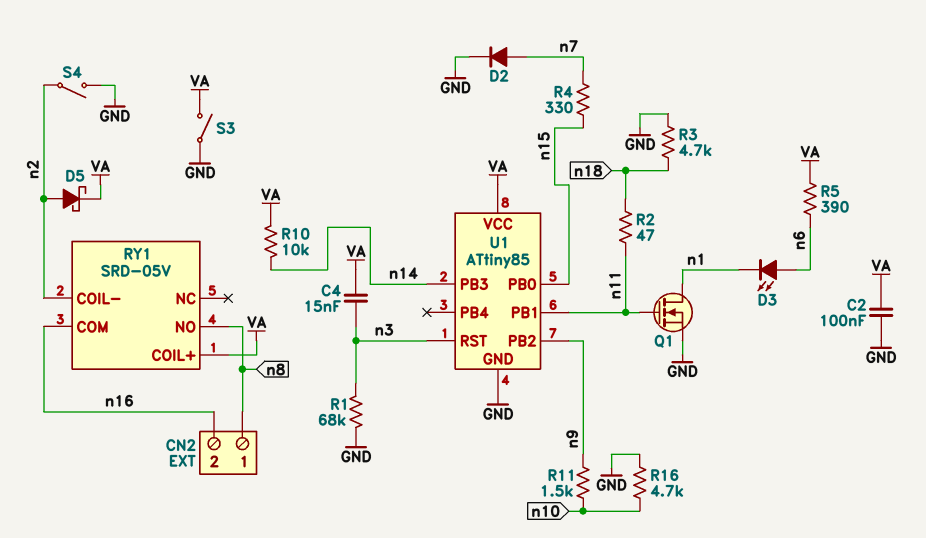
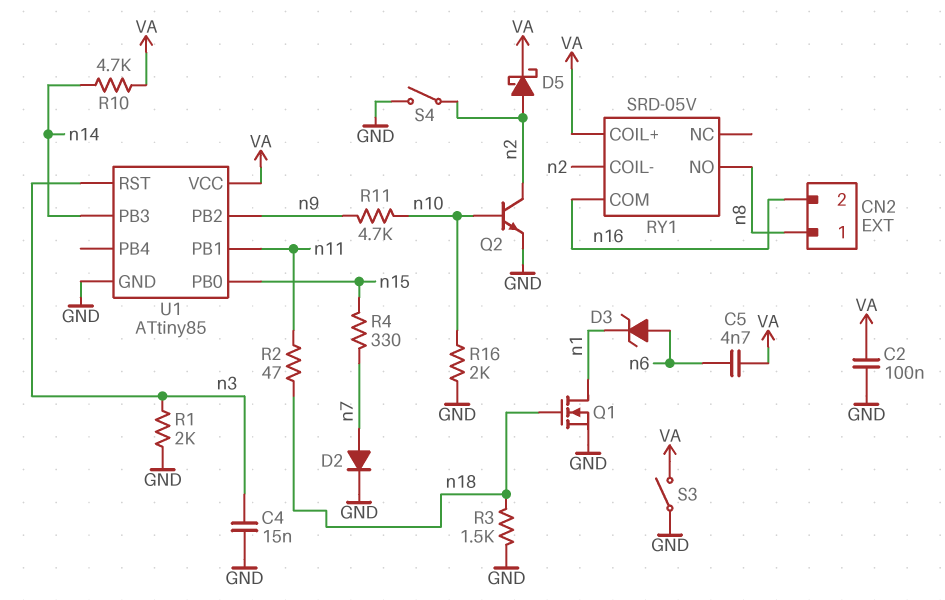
C4: 15nF (VA, n3) -> 15nF (GND, n3)
C5: none -> 4.7nF (VA, n6)
D3: LED (A n6, K n1) -> zener (A n6, K n1)
Q1: NMOS (G n11, D n1, S GND) -> NMOS (G n18, D n1, S GND)
Q2: none -> NPN (B n10, C n2, E GND)
R1: 68k (GND, n3) -> 2k (GND, n3)
R3: 4.7k (GND, n18) -> 1.5k (GND, n18)
R5: 390 (VA, n6) -> none
R10: 10k (VA, n14) -> 4.7k (VA, n14)
R11: 1.5k (n9, n10) -> 4.7k (n9, n10)
R16: 4.7k (GND, n10) -> 2k (GND, n10)

